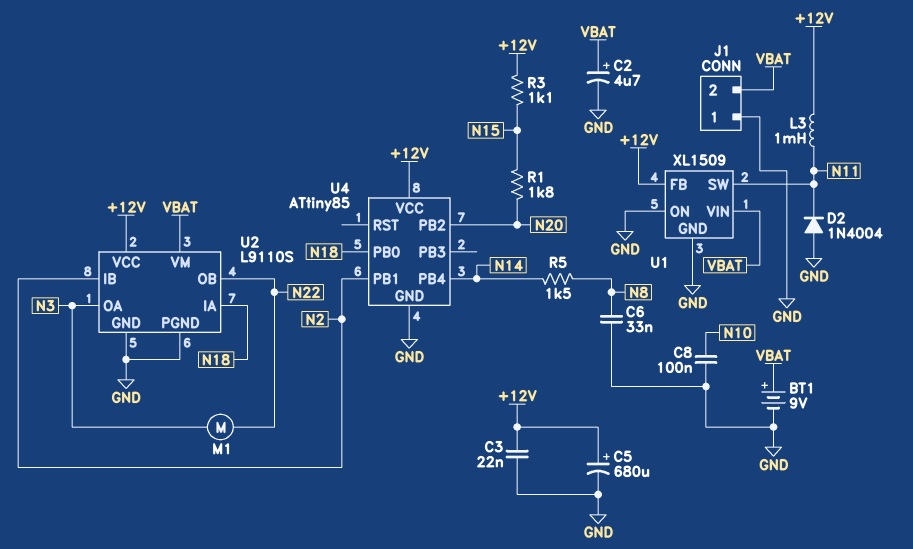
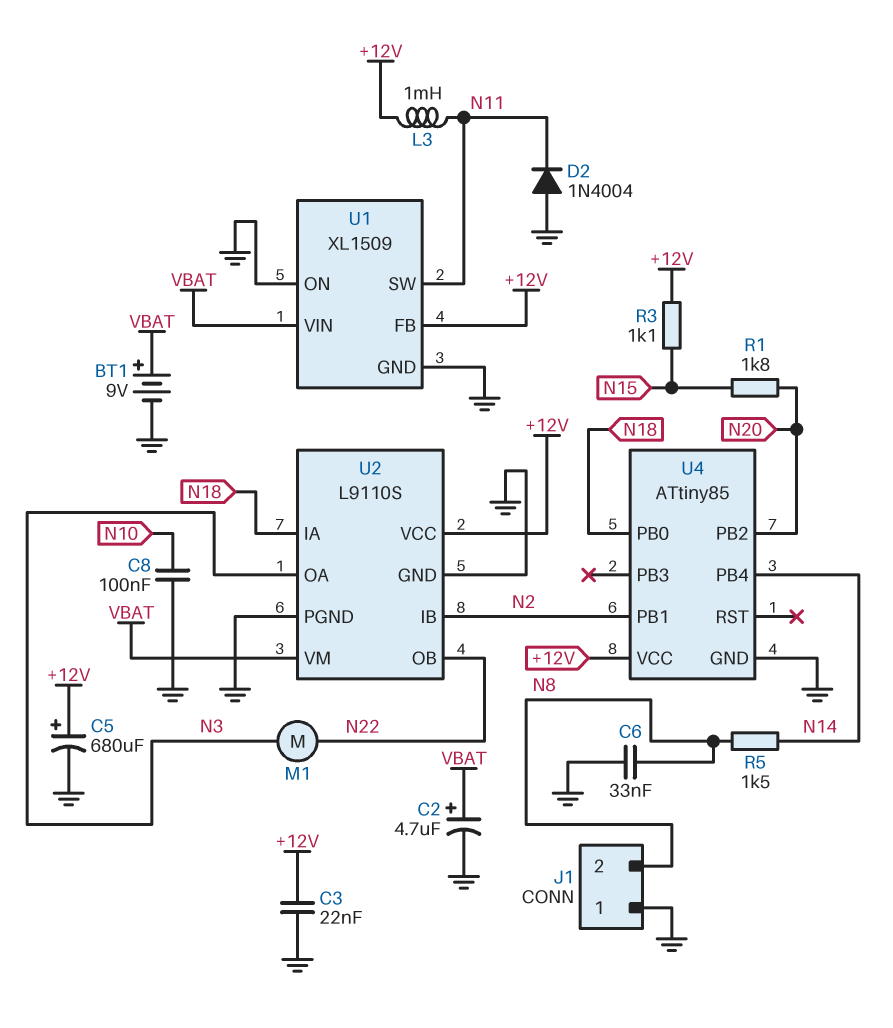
J1 pin 2: VBAT -> N8

